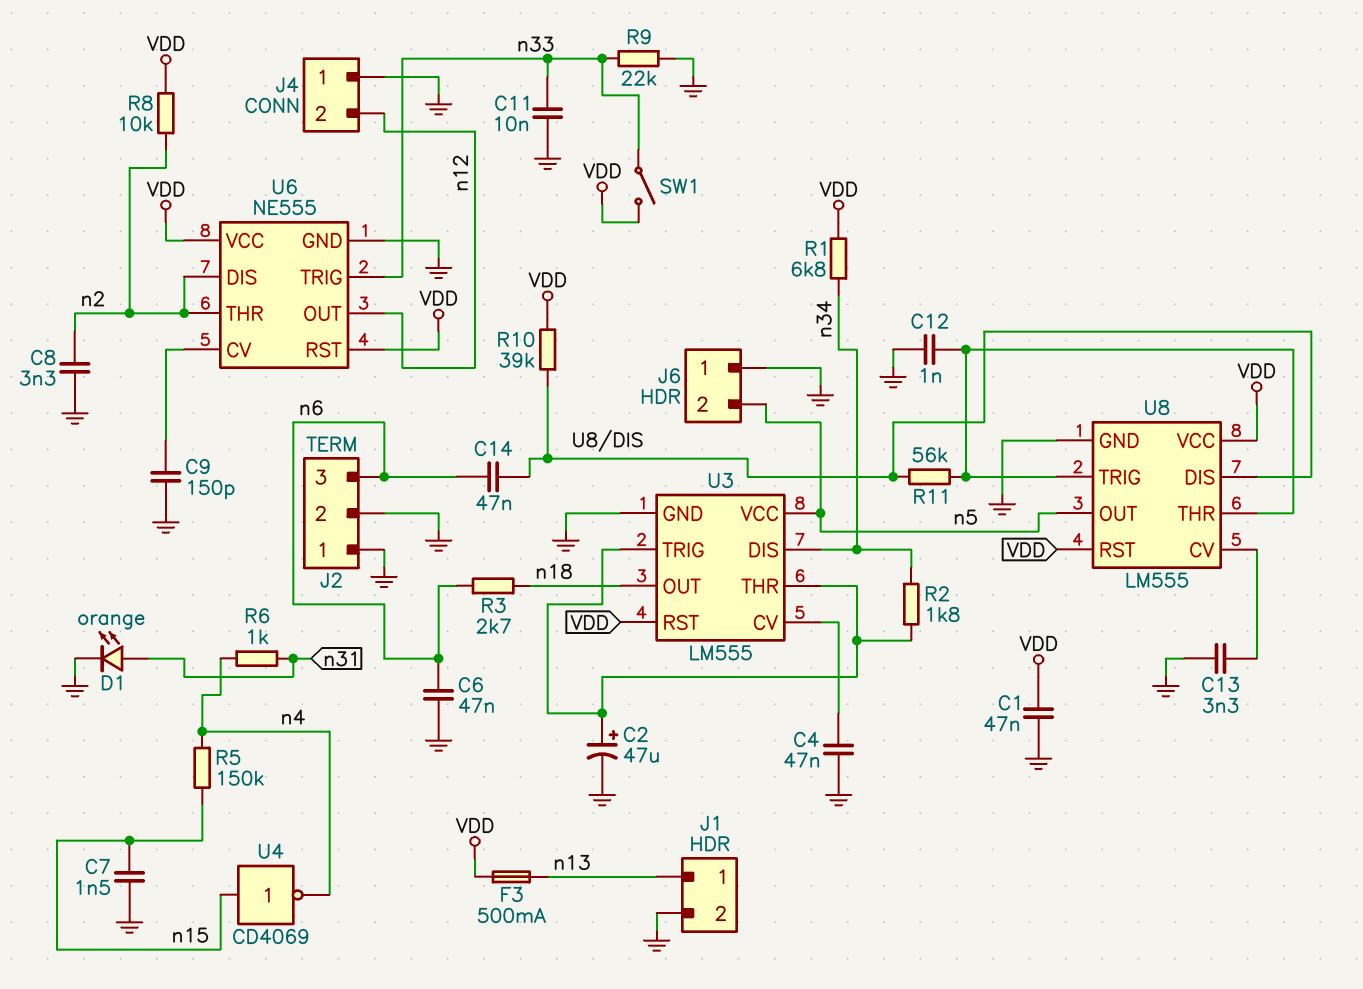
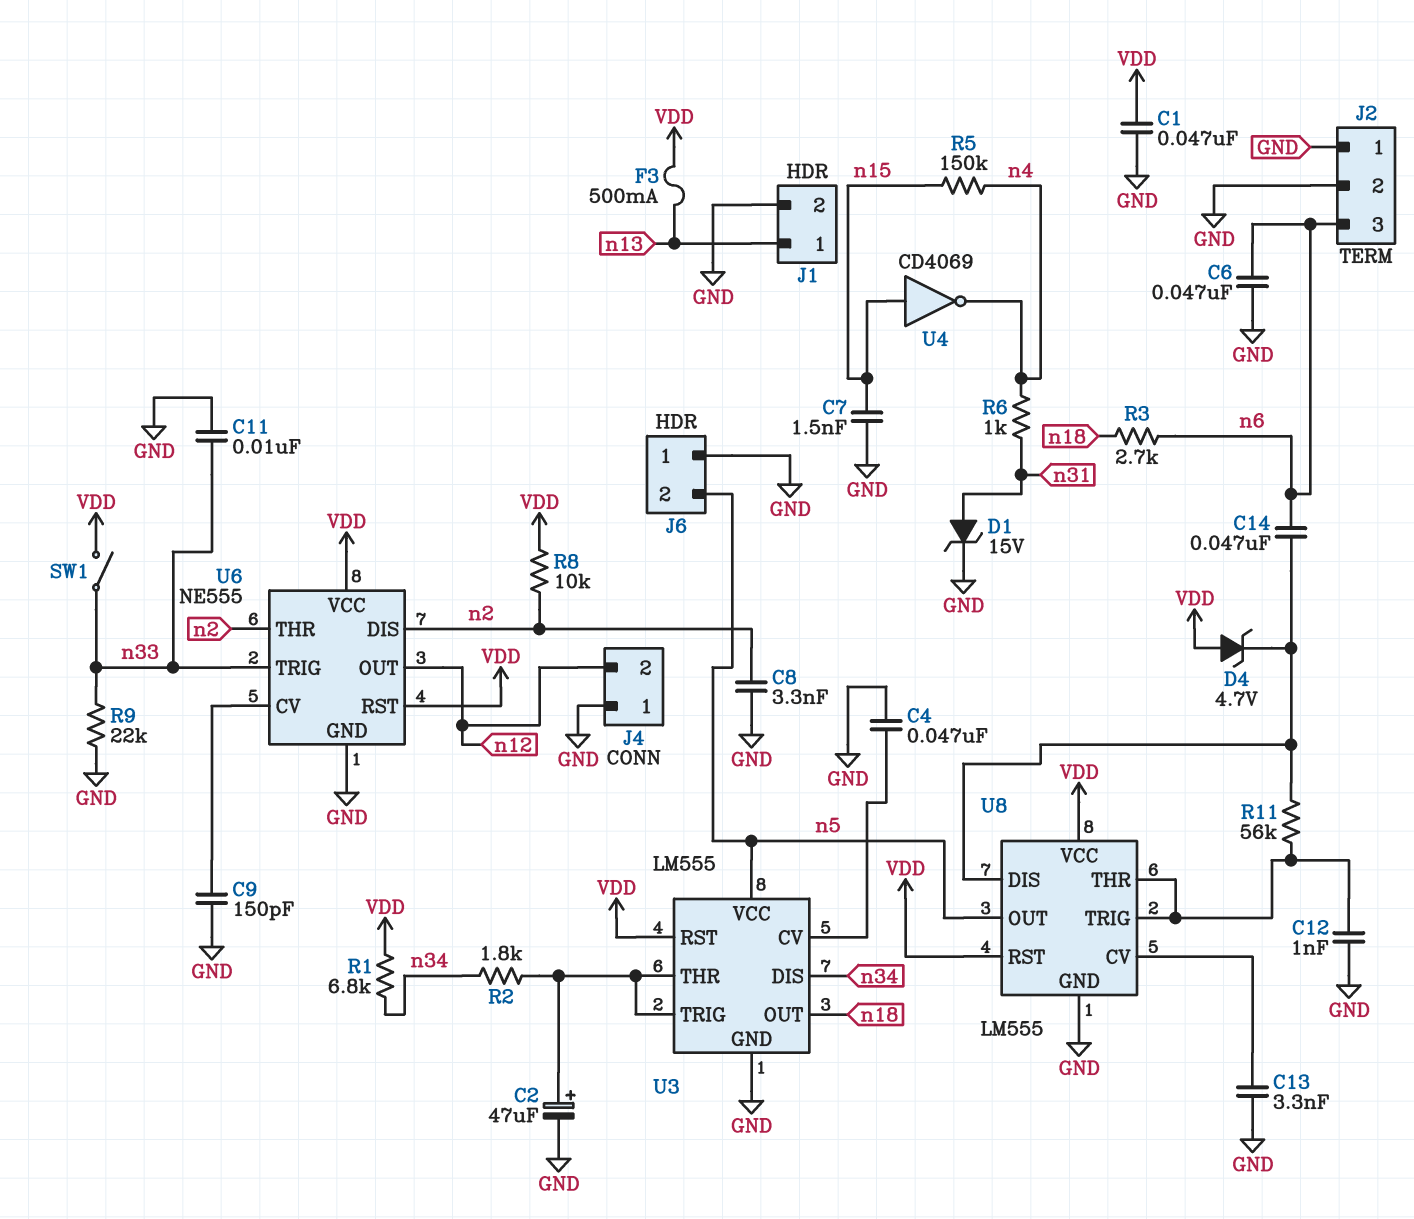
D1: LED orange (A n31, K GND) -> zener 15V (A n31, K GND)
D4: none -> zener 4.7V (A VDD, K U8/DIS)
R10: 39k (U8/DIS, VDD) -> none

